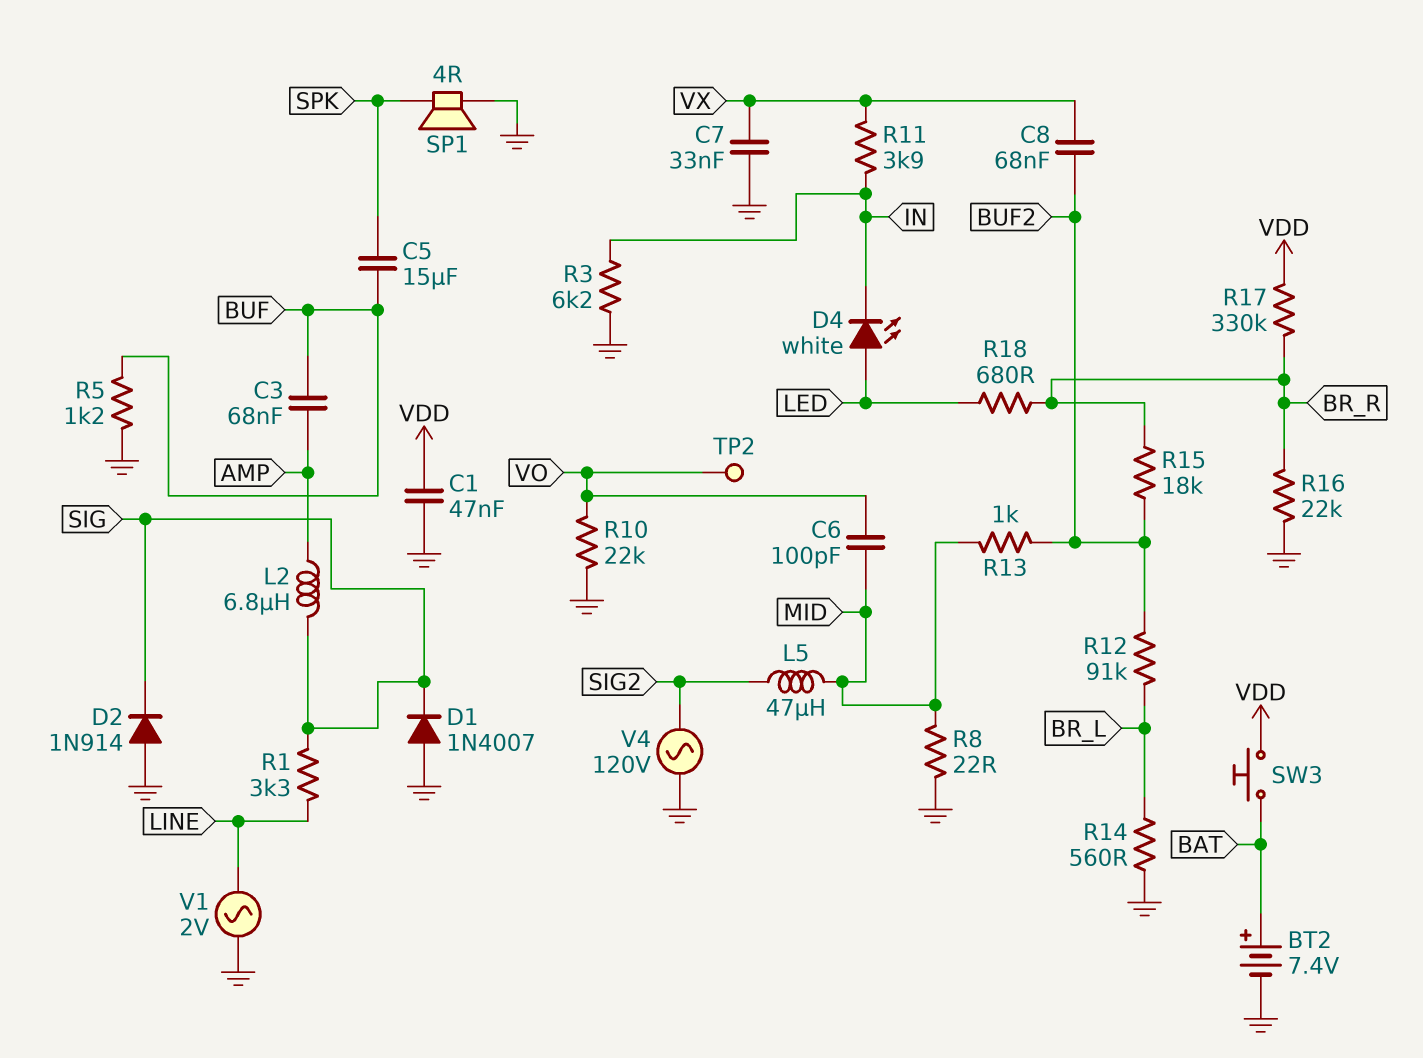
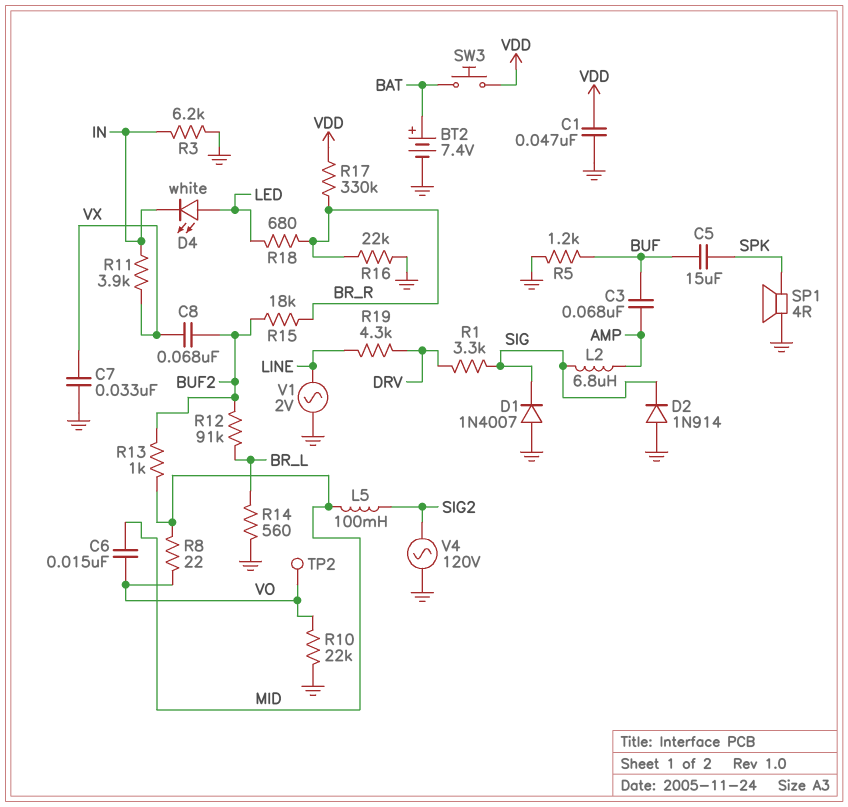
C6: 100pF (MID, VO) -> 15nF (MID, VO)
L5: 47uH (MID, SIG2) -> 100mH (MID, SIG2)
R1: 3.3k (LINE, SIG) -> 3.3k (DRV, SIG)
R8: 22 (GND, MID) -> 22 (MID, VO)
R19: none -> 4.3k (DRV, LINE)

